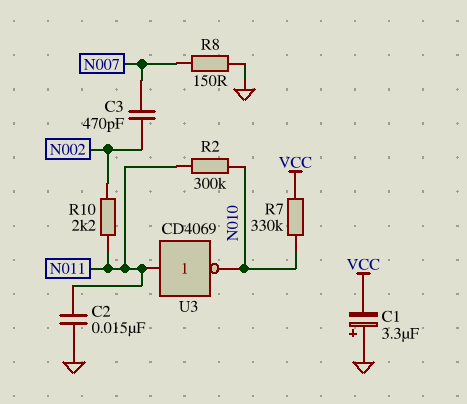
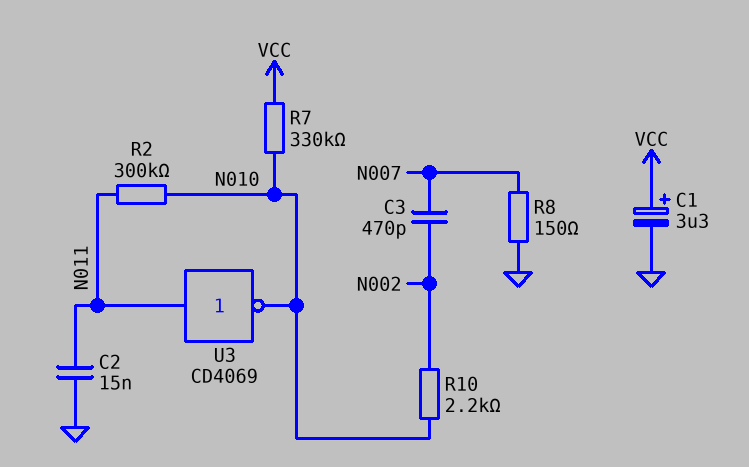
C1: 3.3uF (plus GND, minus VCC) -> 3.3uF (plus VCC, minus GND)
R10: 2.2k (N002, N011) -> 2.2k (N002, N010)

